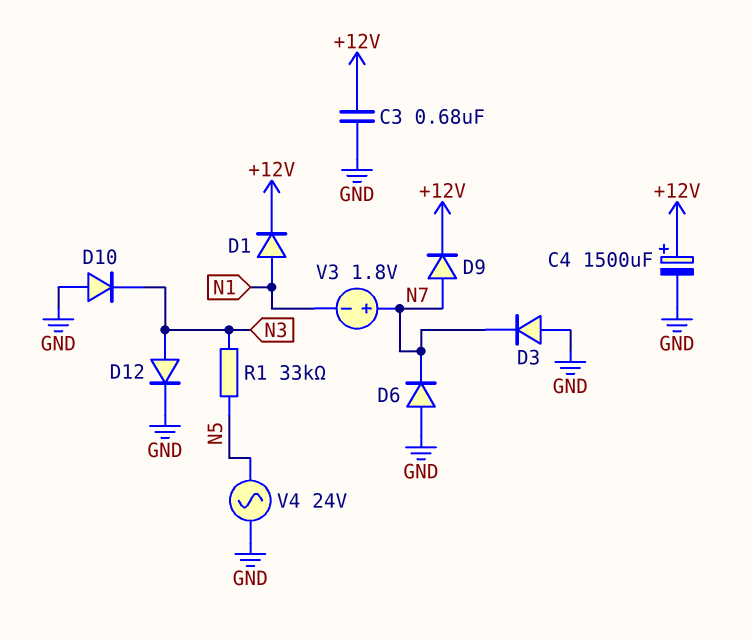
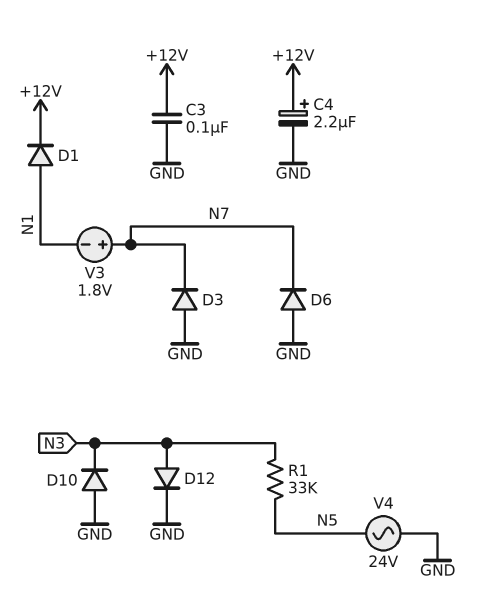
C3: 680nF (+12V, GND) -> 100nF (+12V, GND)
C4: 1500uF (plus +12V, minus GND) -> 2.2uF (plus +12V, minus GND)
D9: diode (A N7, K +12V) -> none

